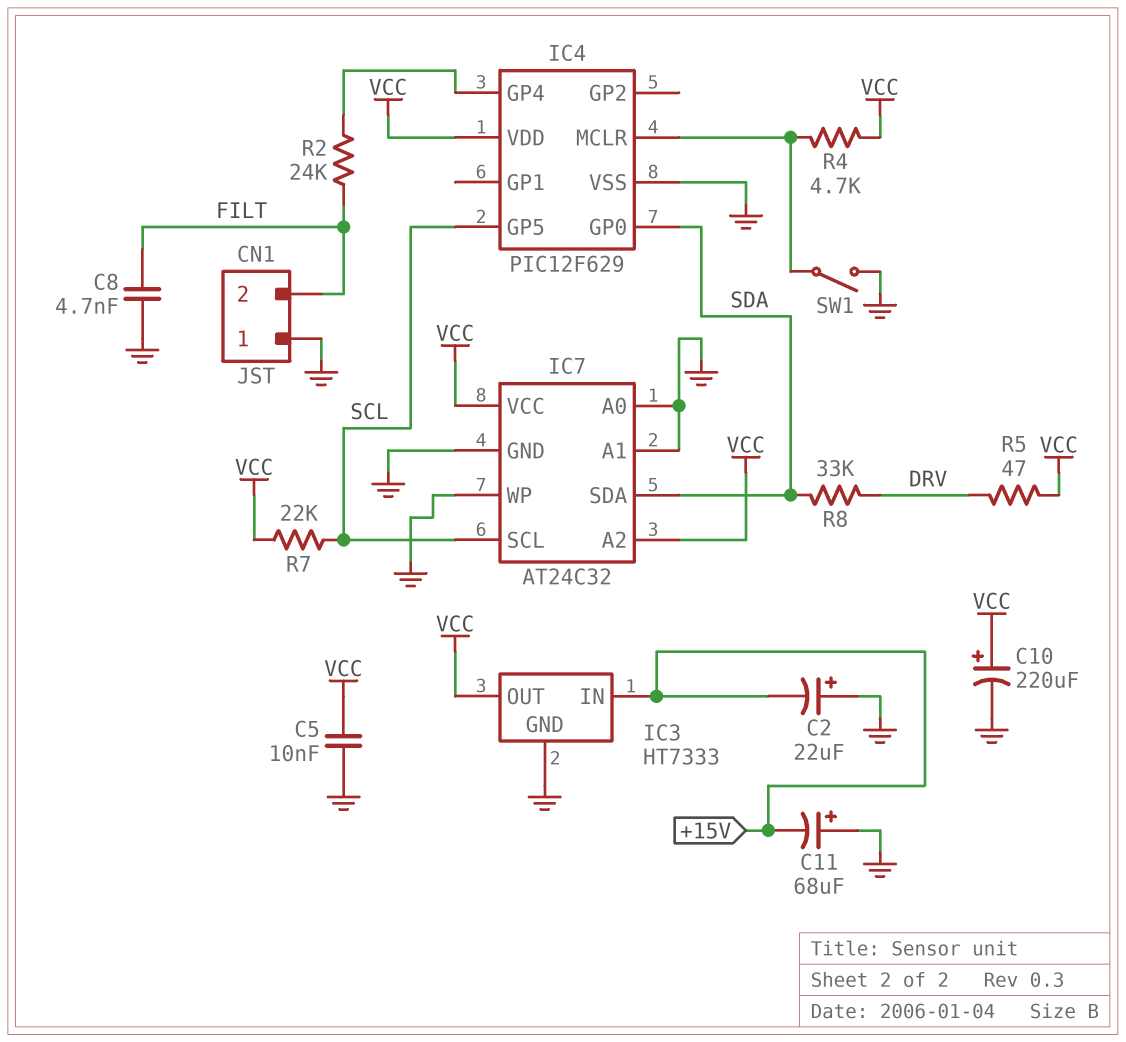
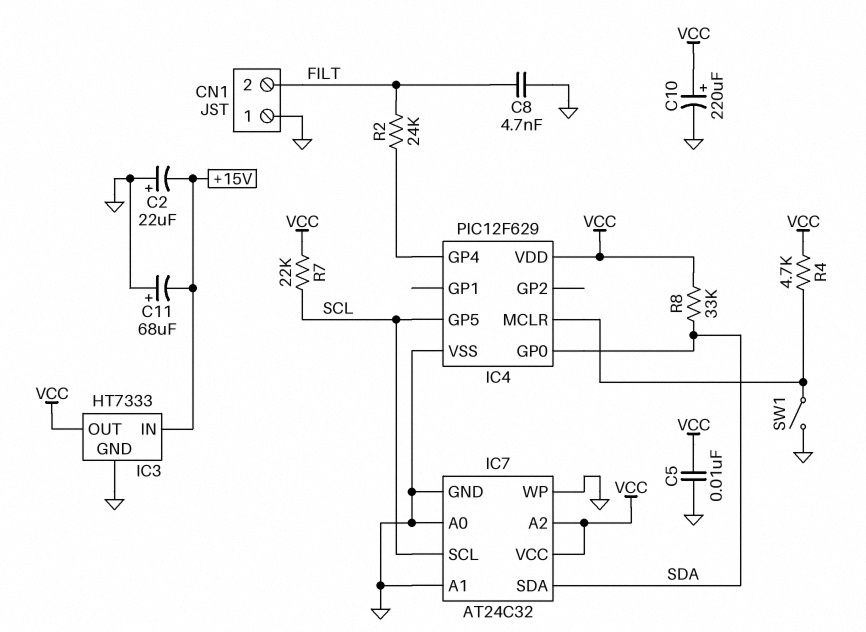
R5: 47 (DRV, VCC) -> none
R8: 33k (DRV, SDA) -> 33k (SDA, VCC)

